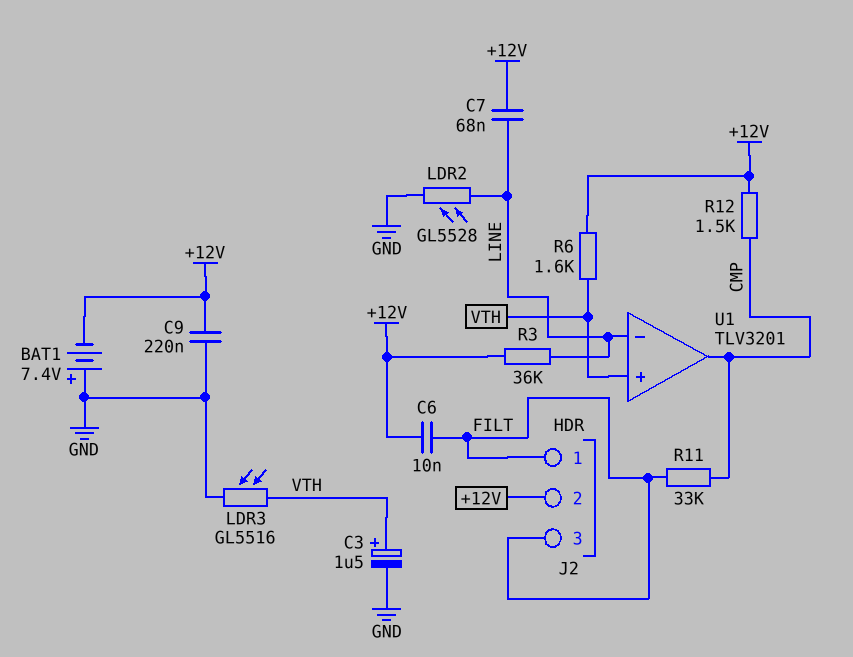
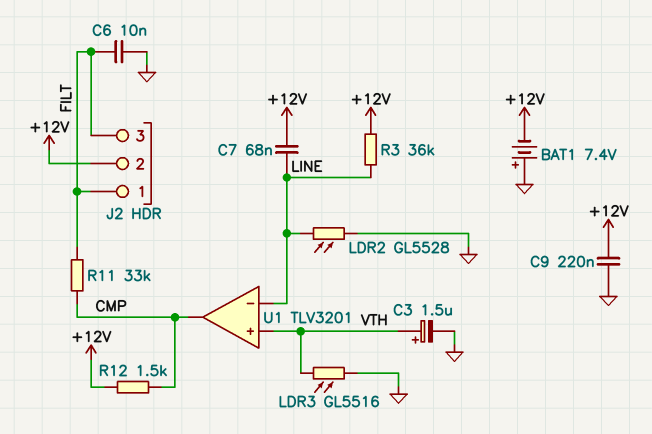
C6: 10nF (+12V, FILT) -> 10nF (FILT, GND)
R6: 1.6k (+12V, VTH) -> none

